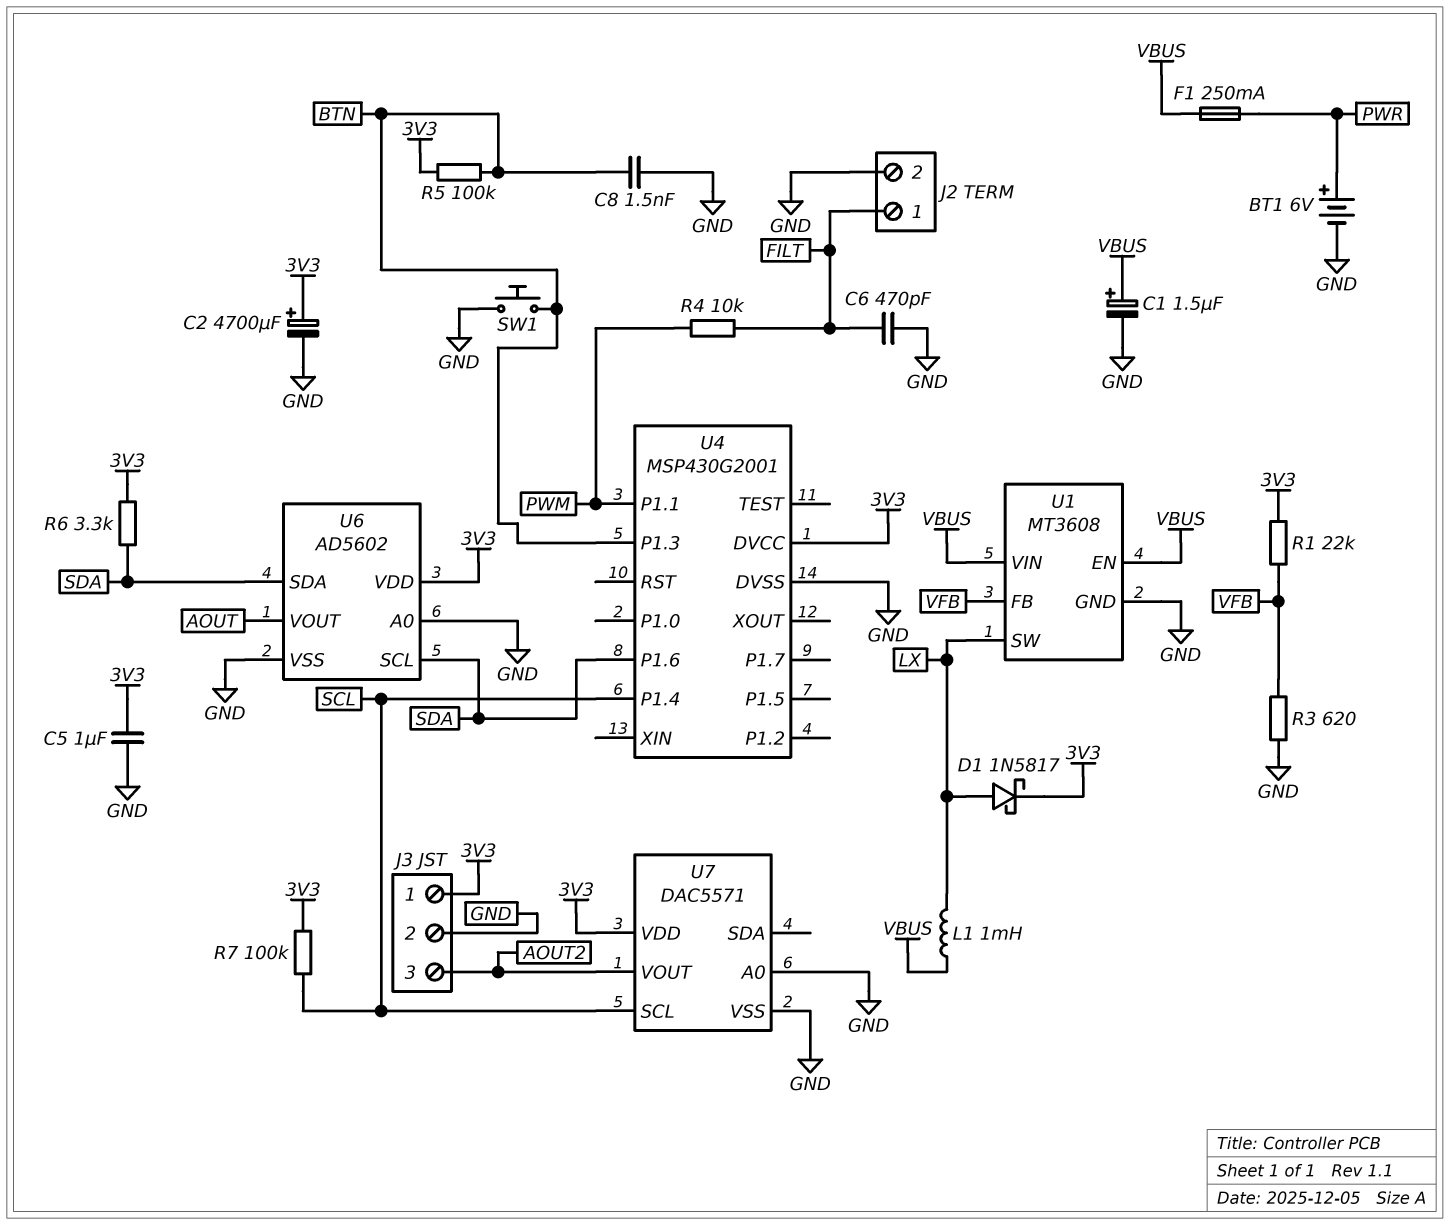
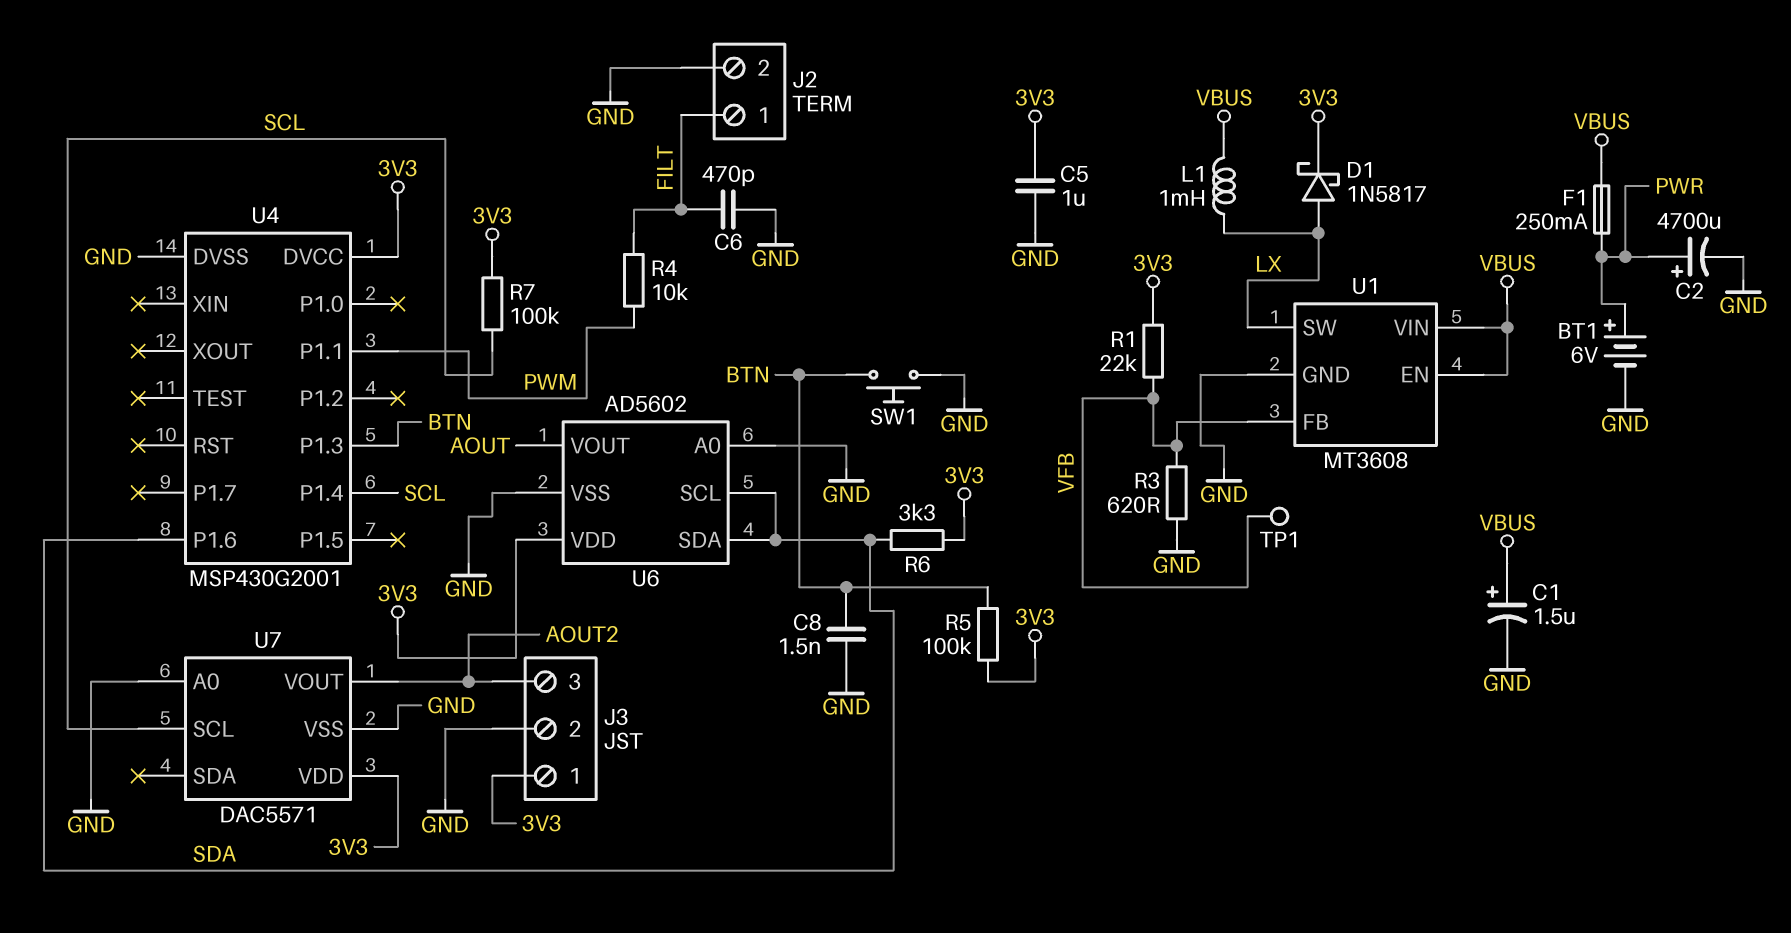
C2: 4700uF (plus 3V3, minus GND) -> 4700uF (plus PWR, minus GND)
TP1: none -> test point (VFB)

